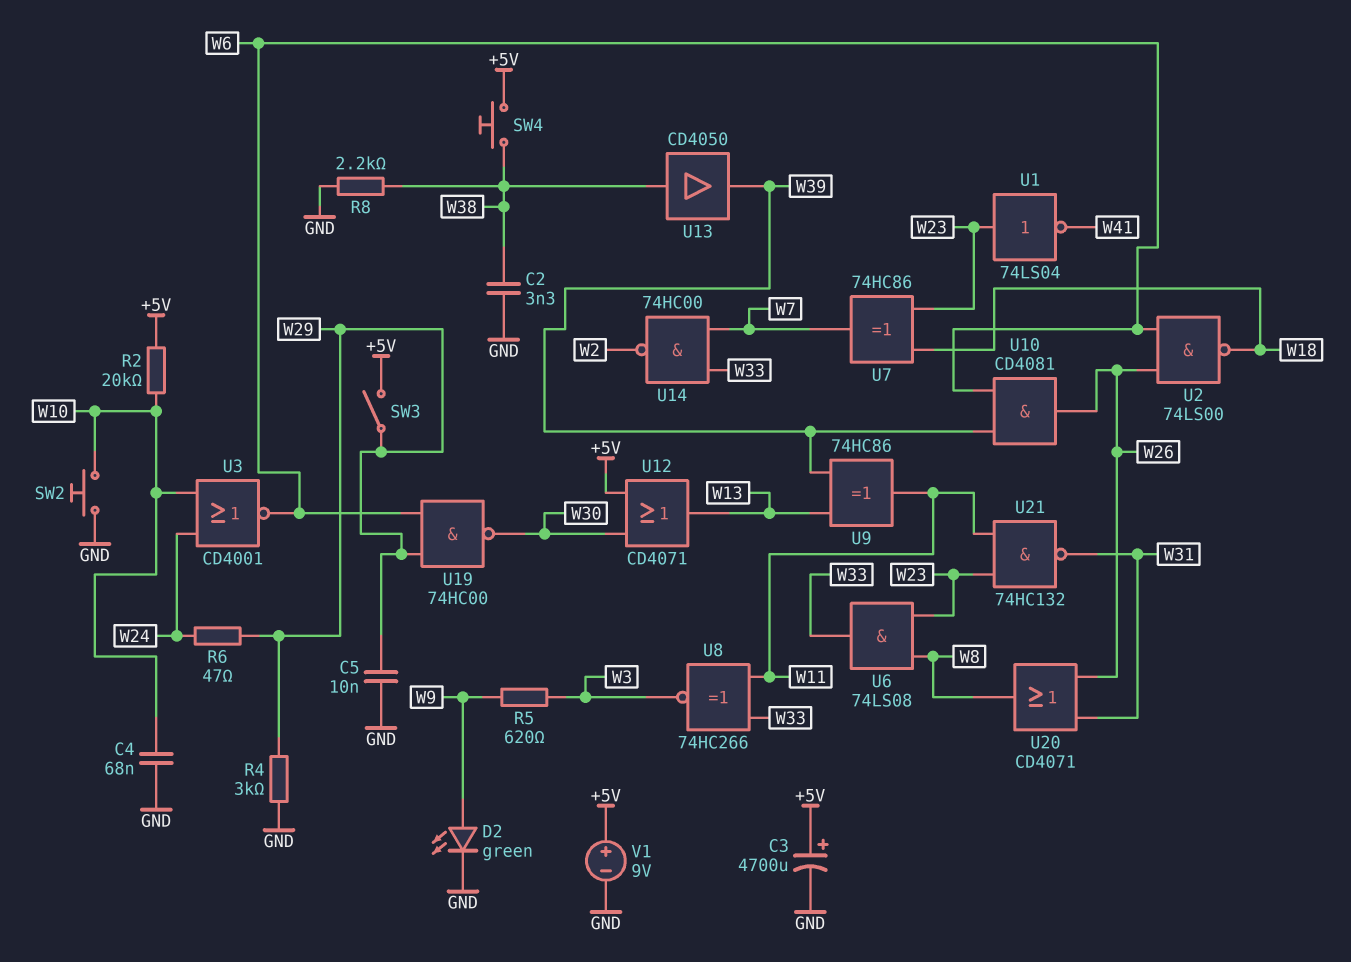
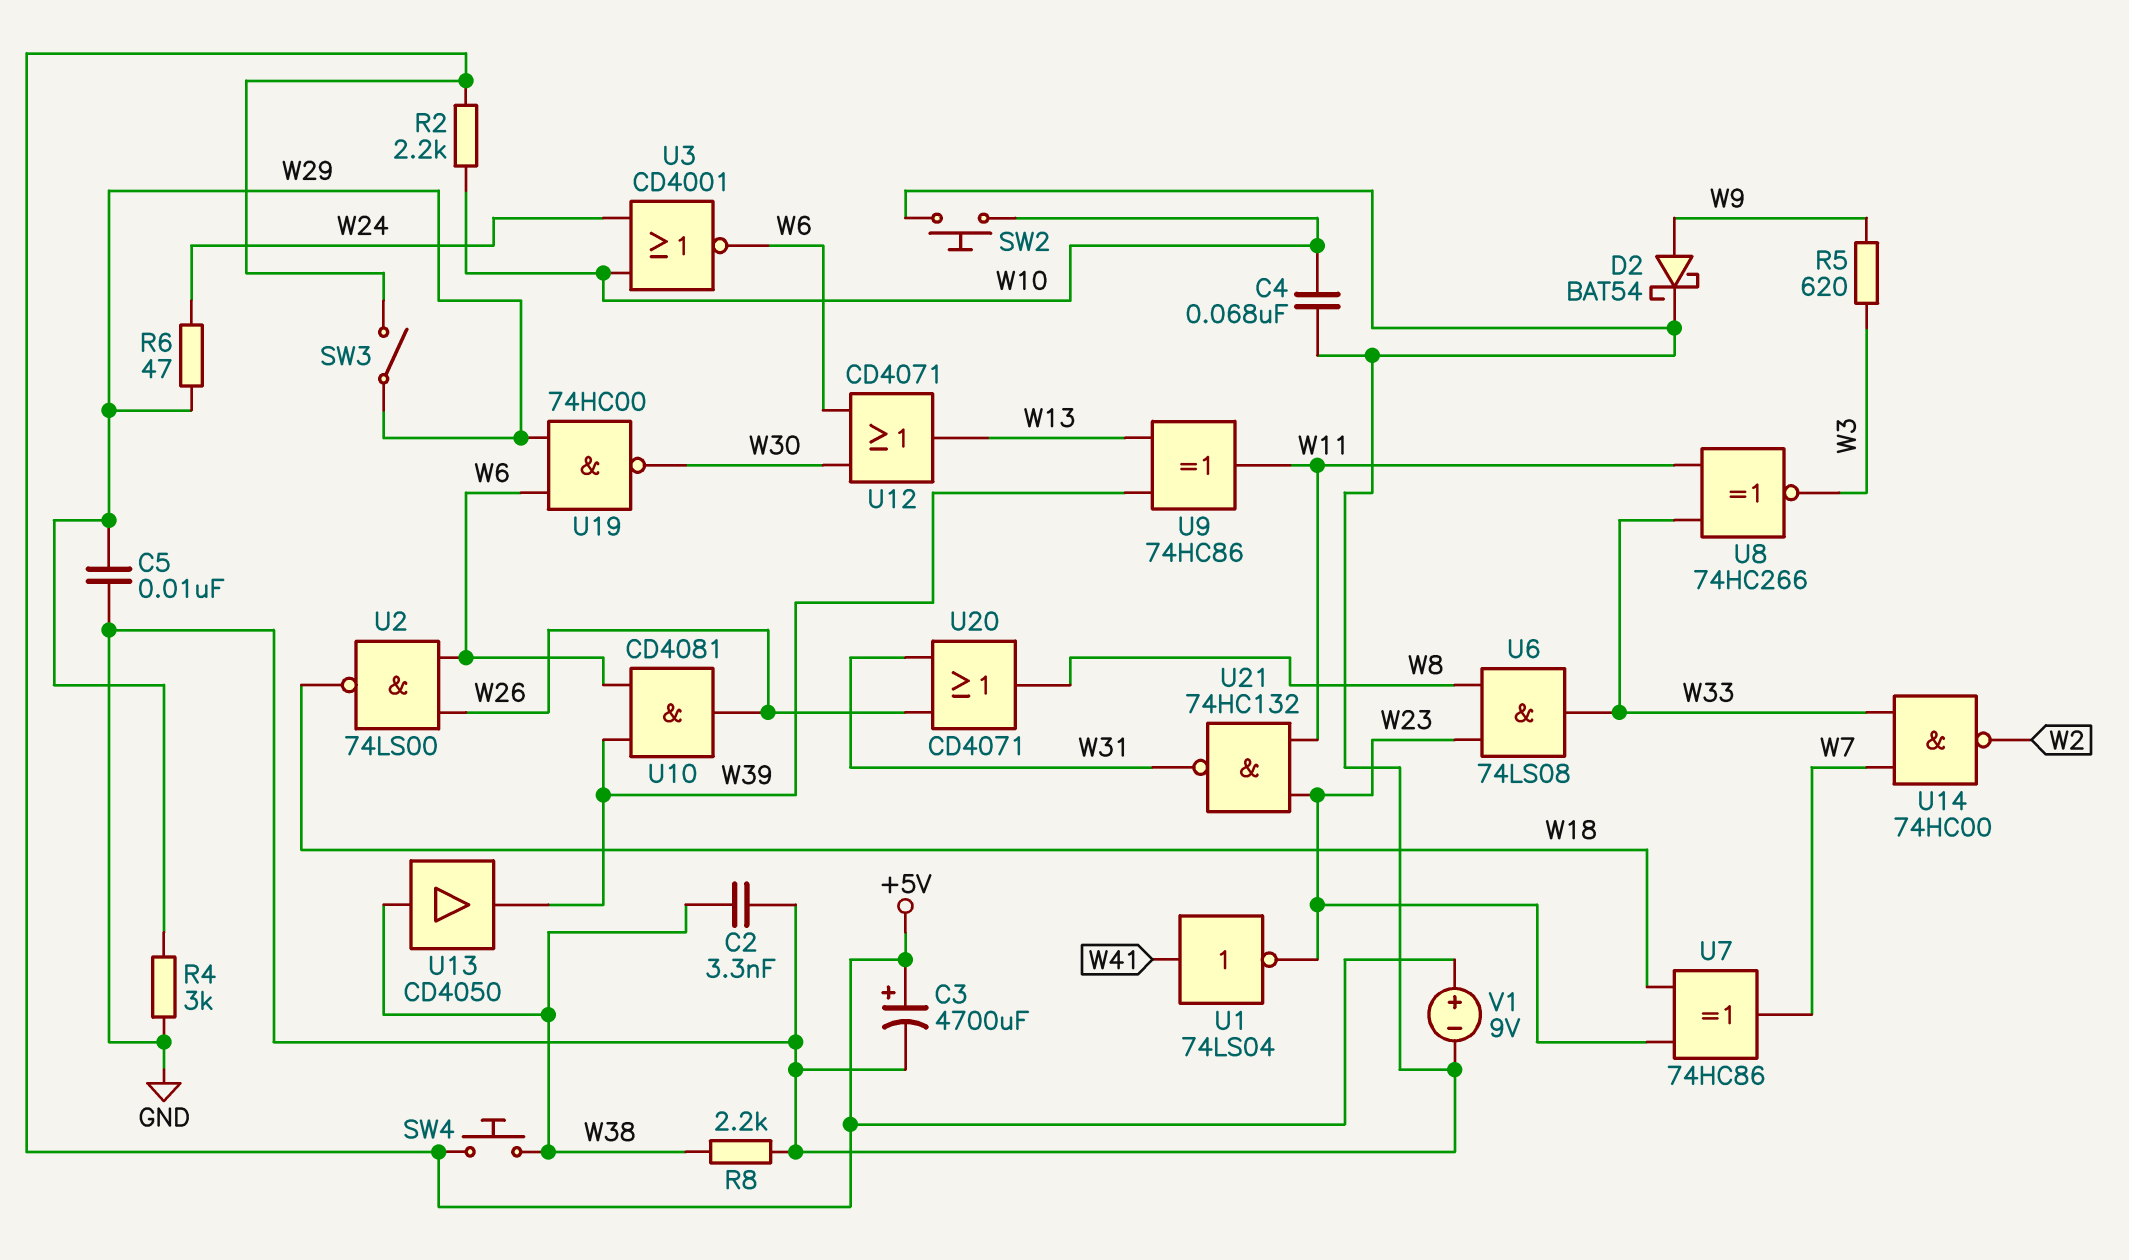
D2: LED green (A W9, K GND) -> schottky BAT54 (A W9, K GND)
R2: 20k (+5V, W10) -> 2.2k (+5V, W10)
U1: NOT 74LS04 (in W23, out W41) -> NOT 74LS04 (in W41, out W23)
U12: OR CD4071 (in +5V, in W30, out W13) -> OR CD4071 (in W6, in W30, out W13)

